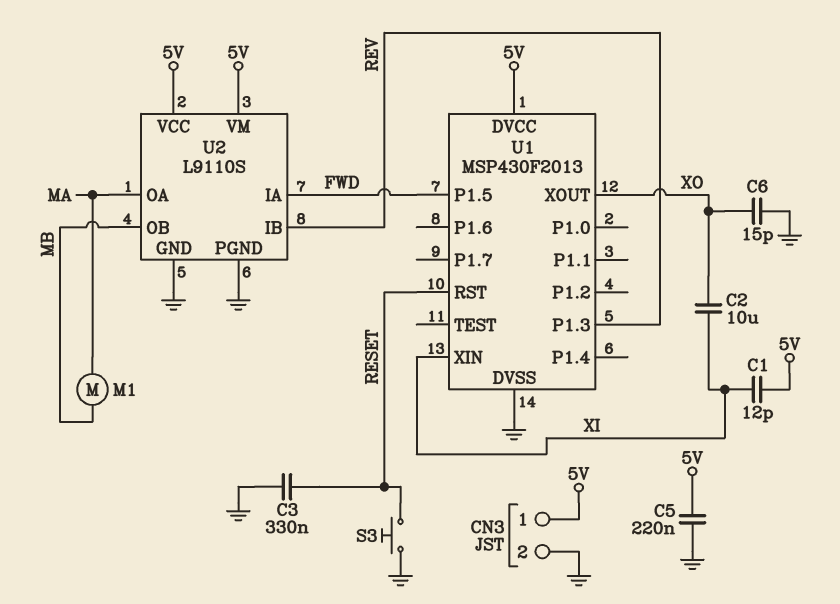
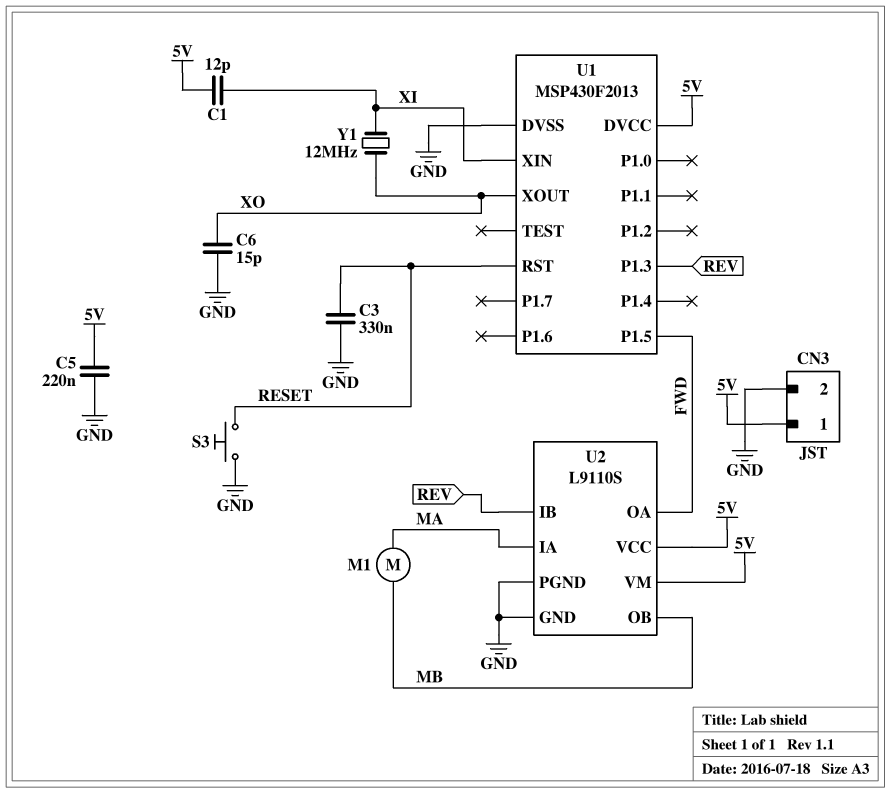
C2: 10uF (XI, XO) -> none
U2 pin IA: FWD -> MA
U2 pin OA: MA -> FWD
Y1: none -> 12MHz (XI, XO)

